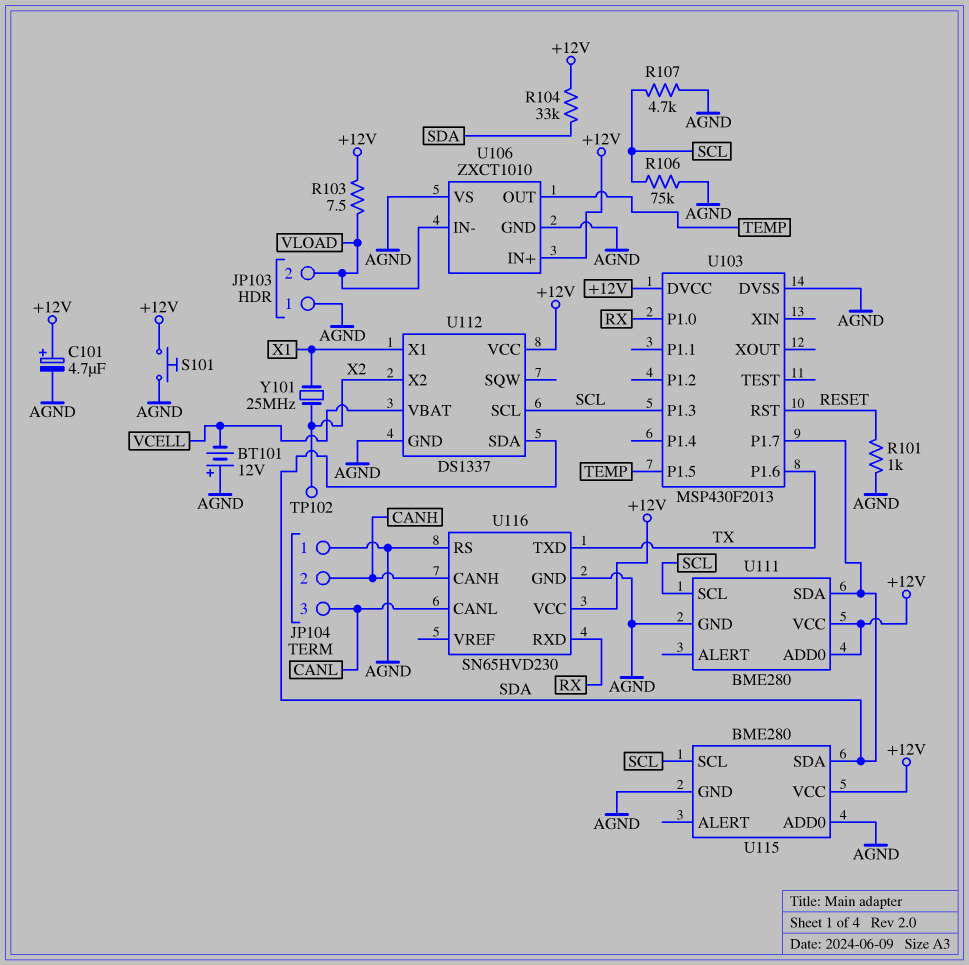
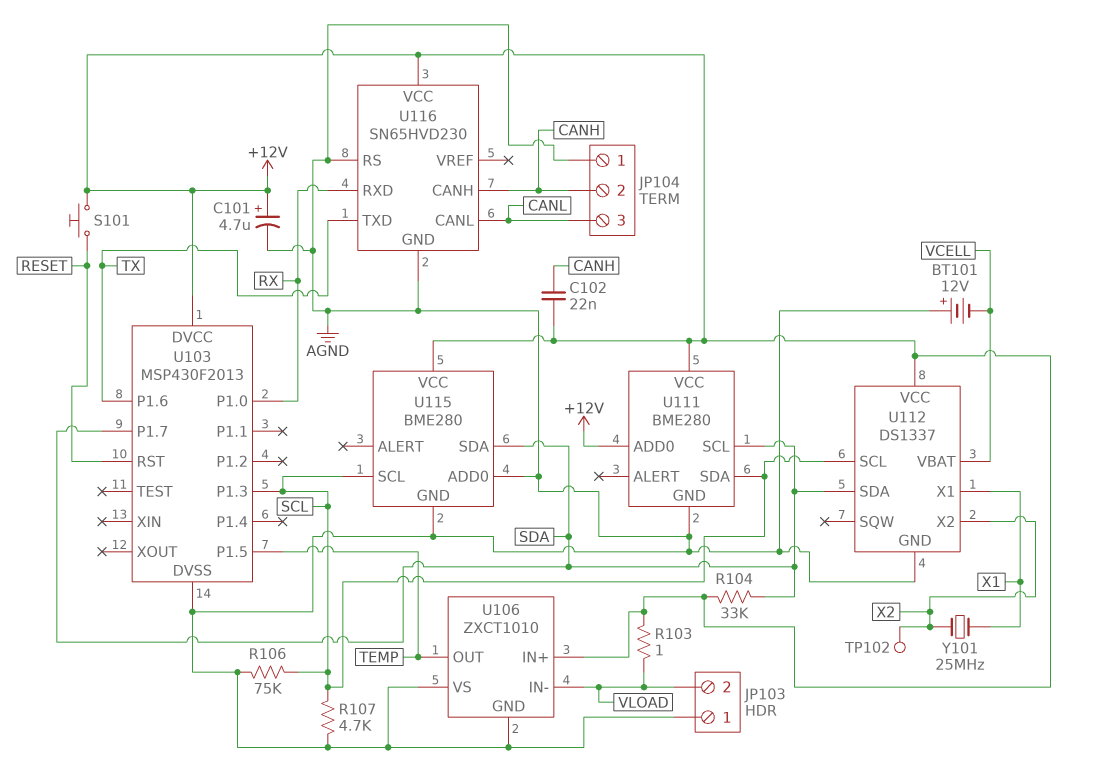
C102: none -> 22nF (+12V, CANH)
R101: 1k (AGND, RESET) -> none
R103: 7.5 (+12V, VLOAD) -> 1 (+12V, VLOAD)
S101: button (+12V, AGND) -> button (+12V, RESET)
U111 pin SCL: SCL -> SDA
U111 pin SDA: SDA -> SCL

